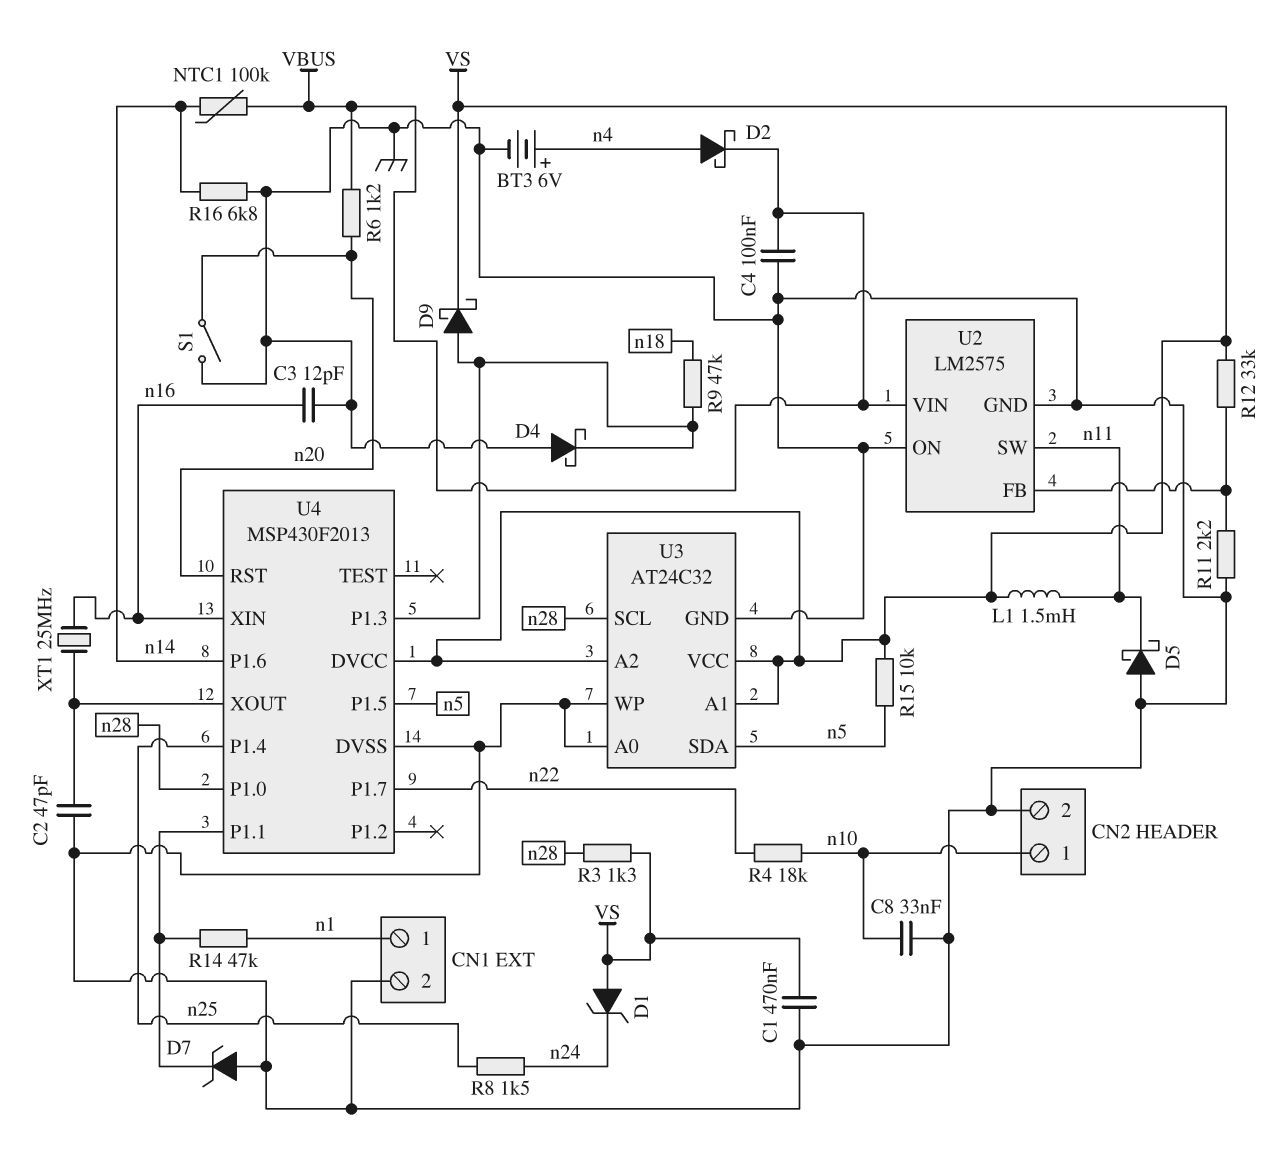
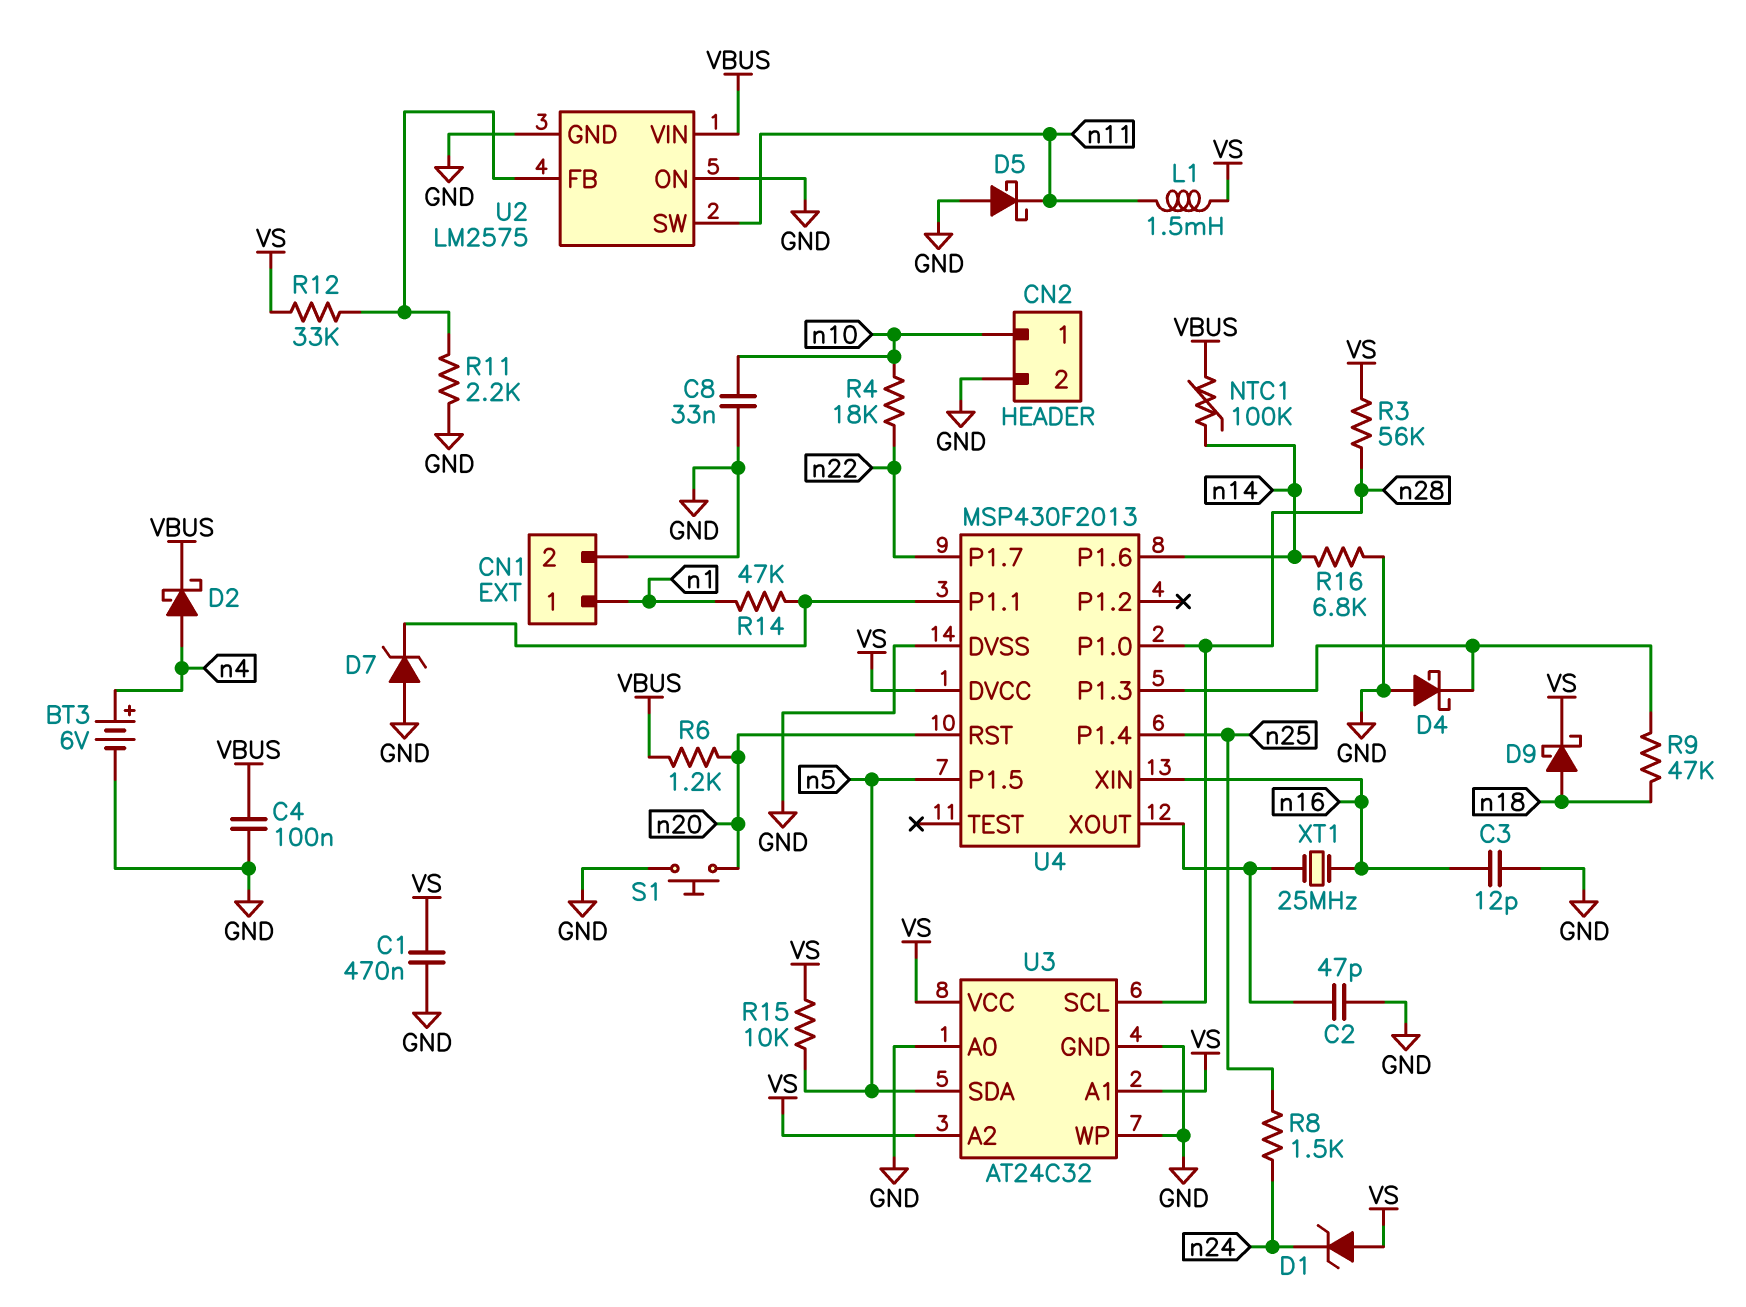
D9: schottky (A U4/P1.3, K VS) -> schottky (A n18, K VS)
R3: 1.3k (VS, n28) -> 56k (VS, n28)
S1: switch (GND, n20) -> button (GND, n20)

